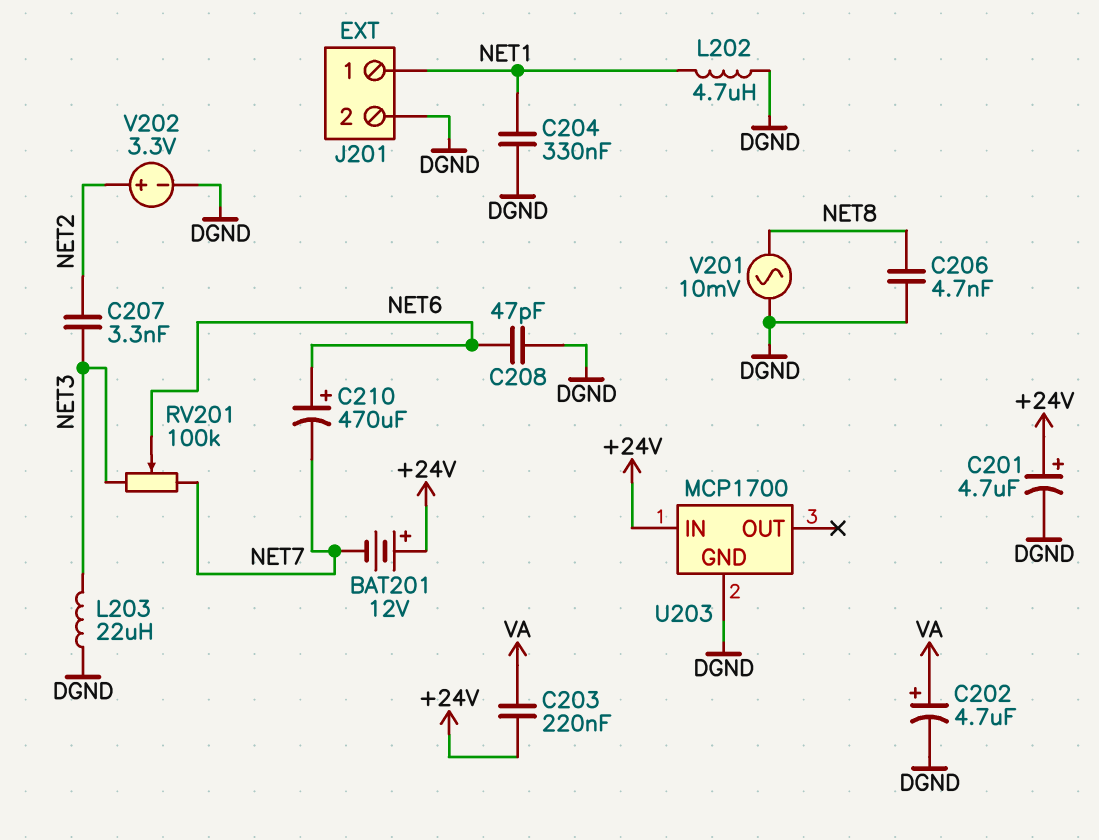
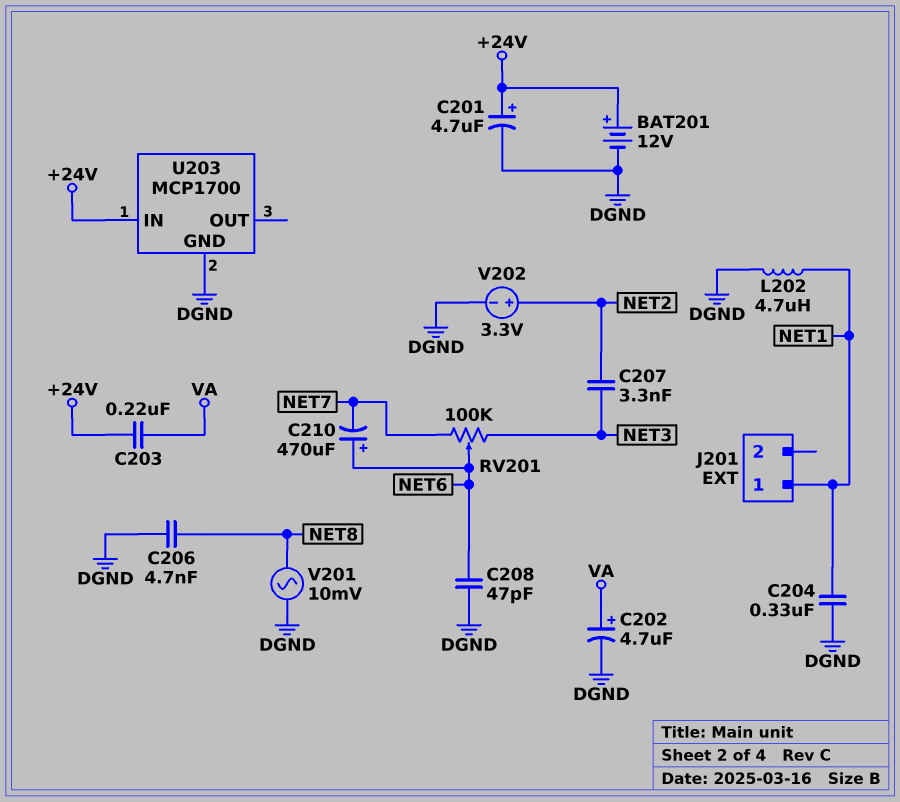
BAT201: 12V (plus +24V, minus NET7) -> 12V (plus +24V, minus DGND)
J201 pin 2: DGND -> none
L203: 22uH (DGND, NET3) -> none

